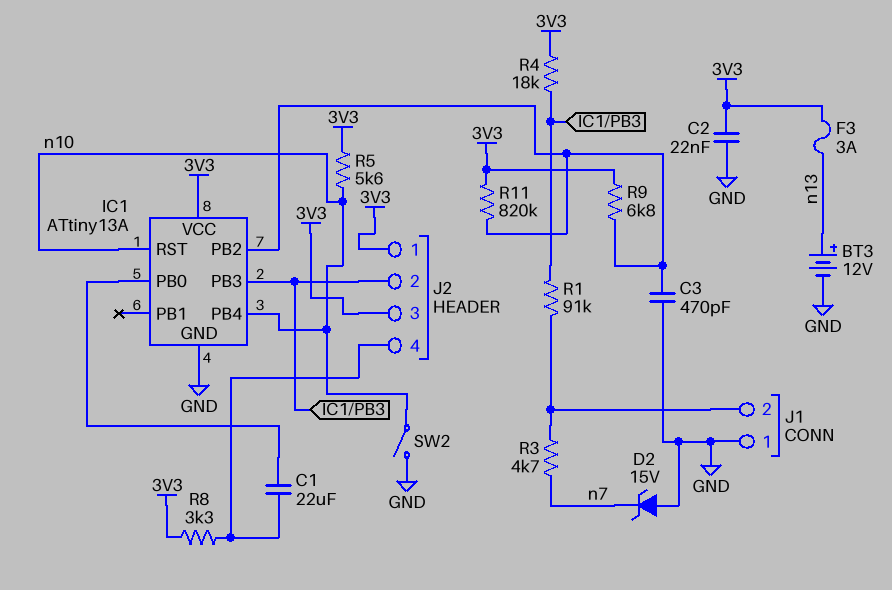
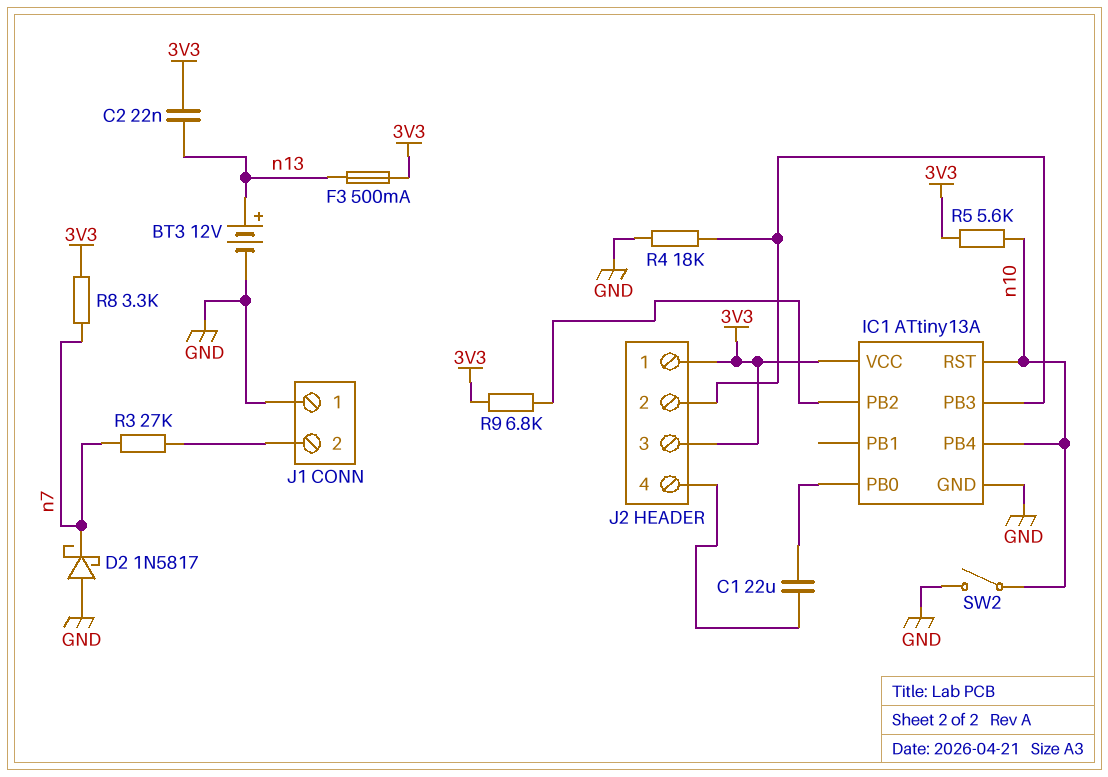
C2: 22nF (3V3, GND) -> 22nF (3V3, n13)
C3: 470pF (GND, IC1/PB2) -> none
D2: zener 15V (A GND, K n7) -> schottky 1N5817 (A GND, K n7)
F3: 3A (3V3, n13) -> 500mA (3V3, n13)
R1: 91k (IC1/PB3, J1/2) -> none
R3: 4.7k (J1/2, n7) -> 27k (J1/2, n7)
R4: 18k (3V3, IC1/PB3) -> 18k (GND, IC1/PB3)
R8: 3.3k (3V3, J2/4) -> 3.3k (3V3, n7)
R11: 820k (3V3, IC1/PB2) -> none

